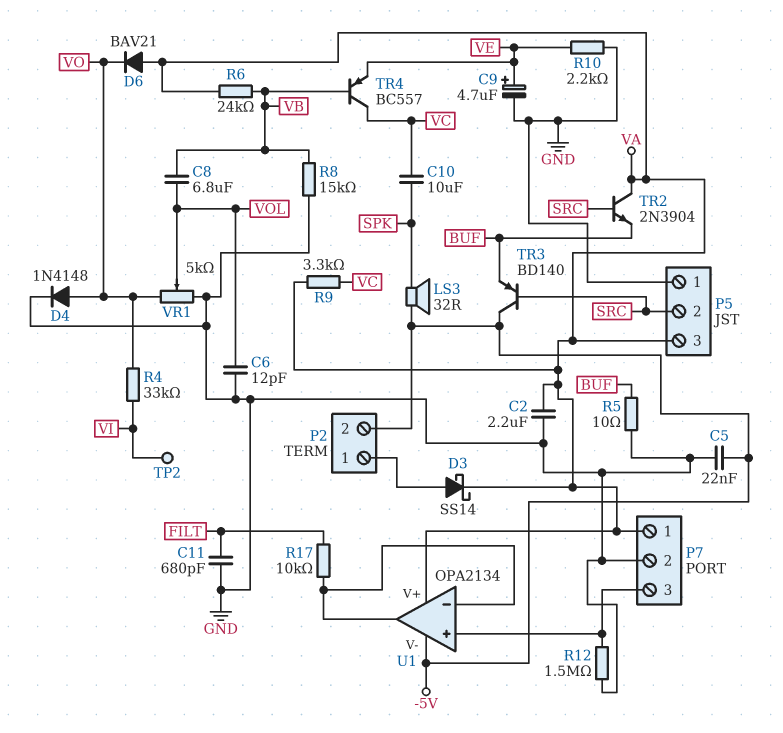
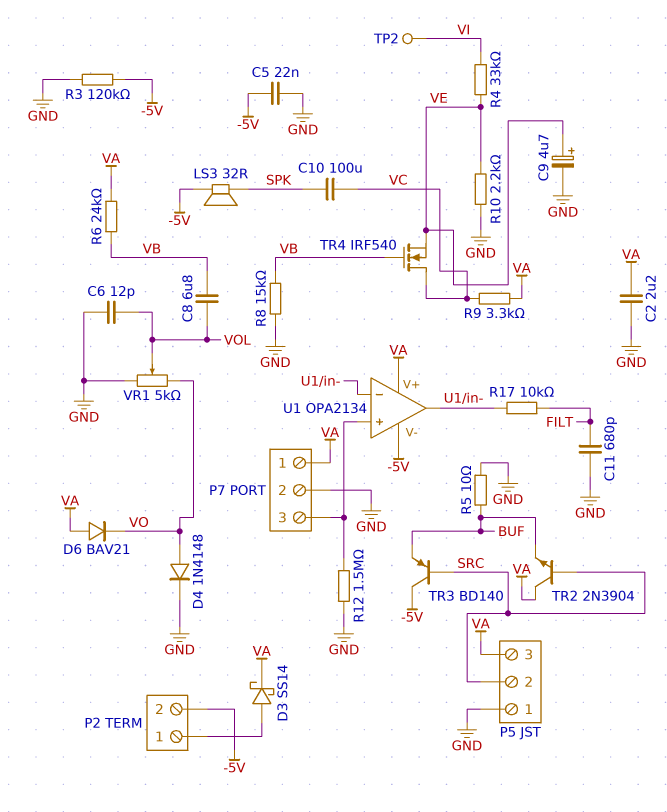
C10: 10uF (SPK, VC) -> 100uF (SPK, VC)
R3: none -> 120k (-5V, GND)
R4: 33k (VI, VO) -> 33k (VE, VI)
TR4: PNP BC557 (B VB, C VC, E VE) -> NMOS IRF540 (G VB, D VC, S VE)

